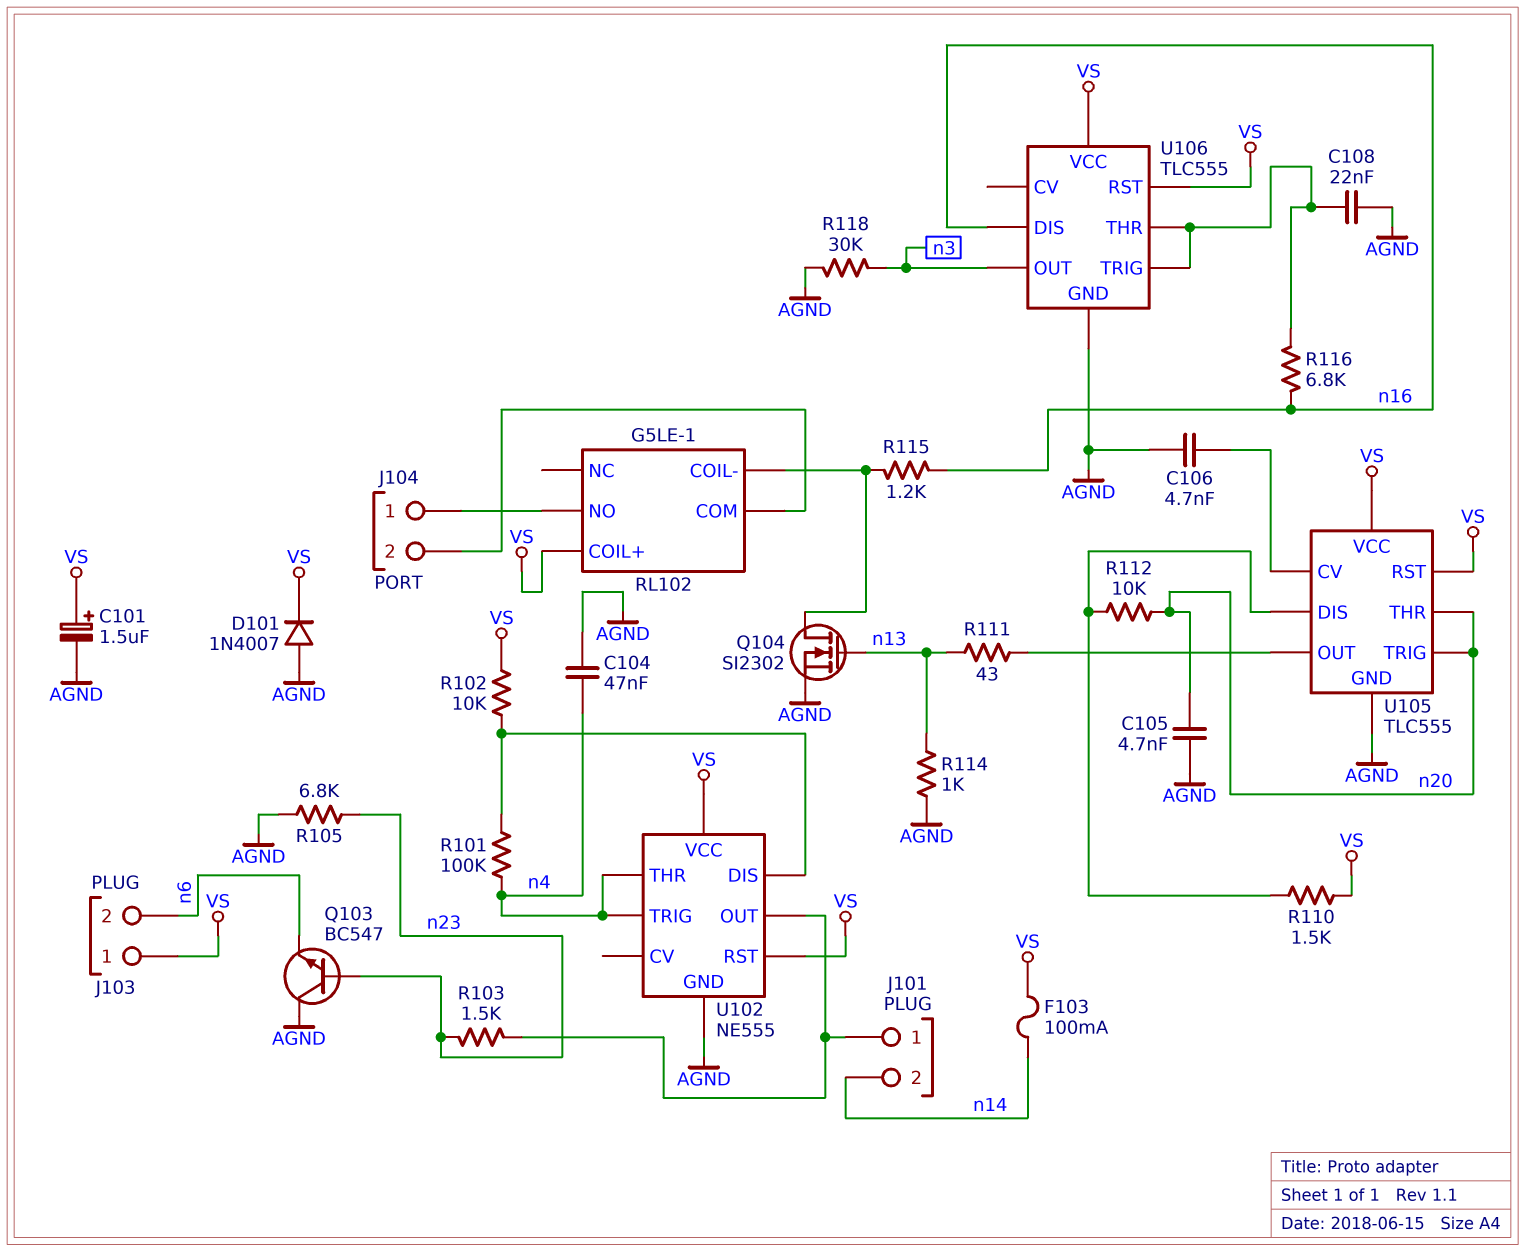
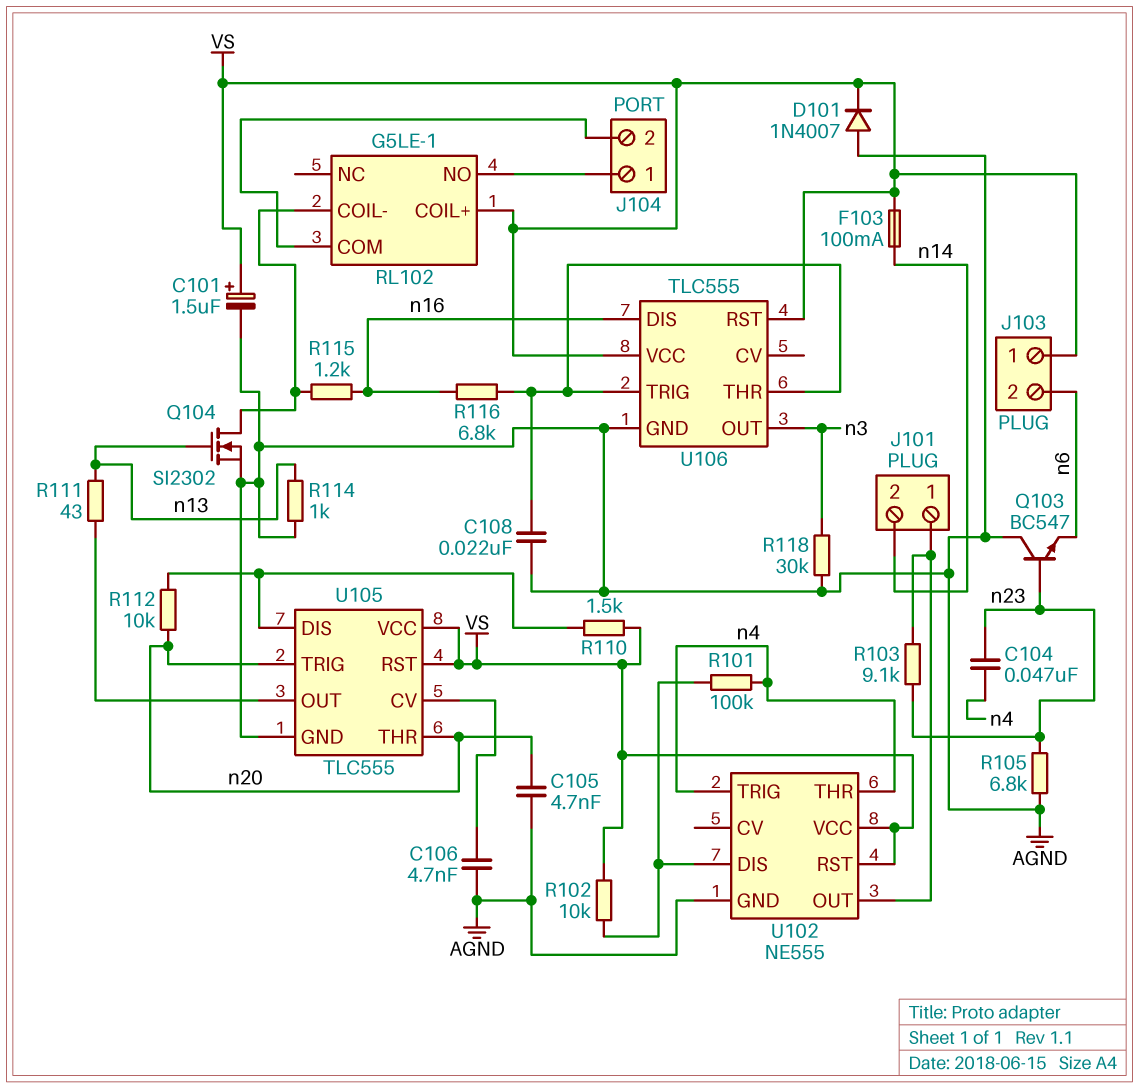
C104: 47nF (AGND, n4) -> 47nF (n4, n23)
R103: 1.5k (J101/1, n23) -> 9.1k (J101/1, n23)

